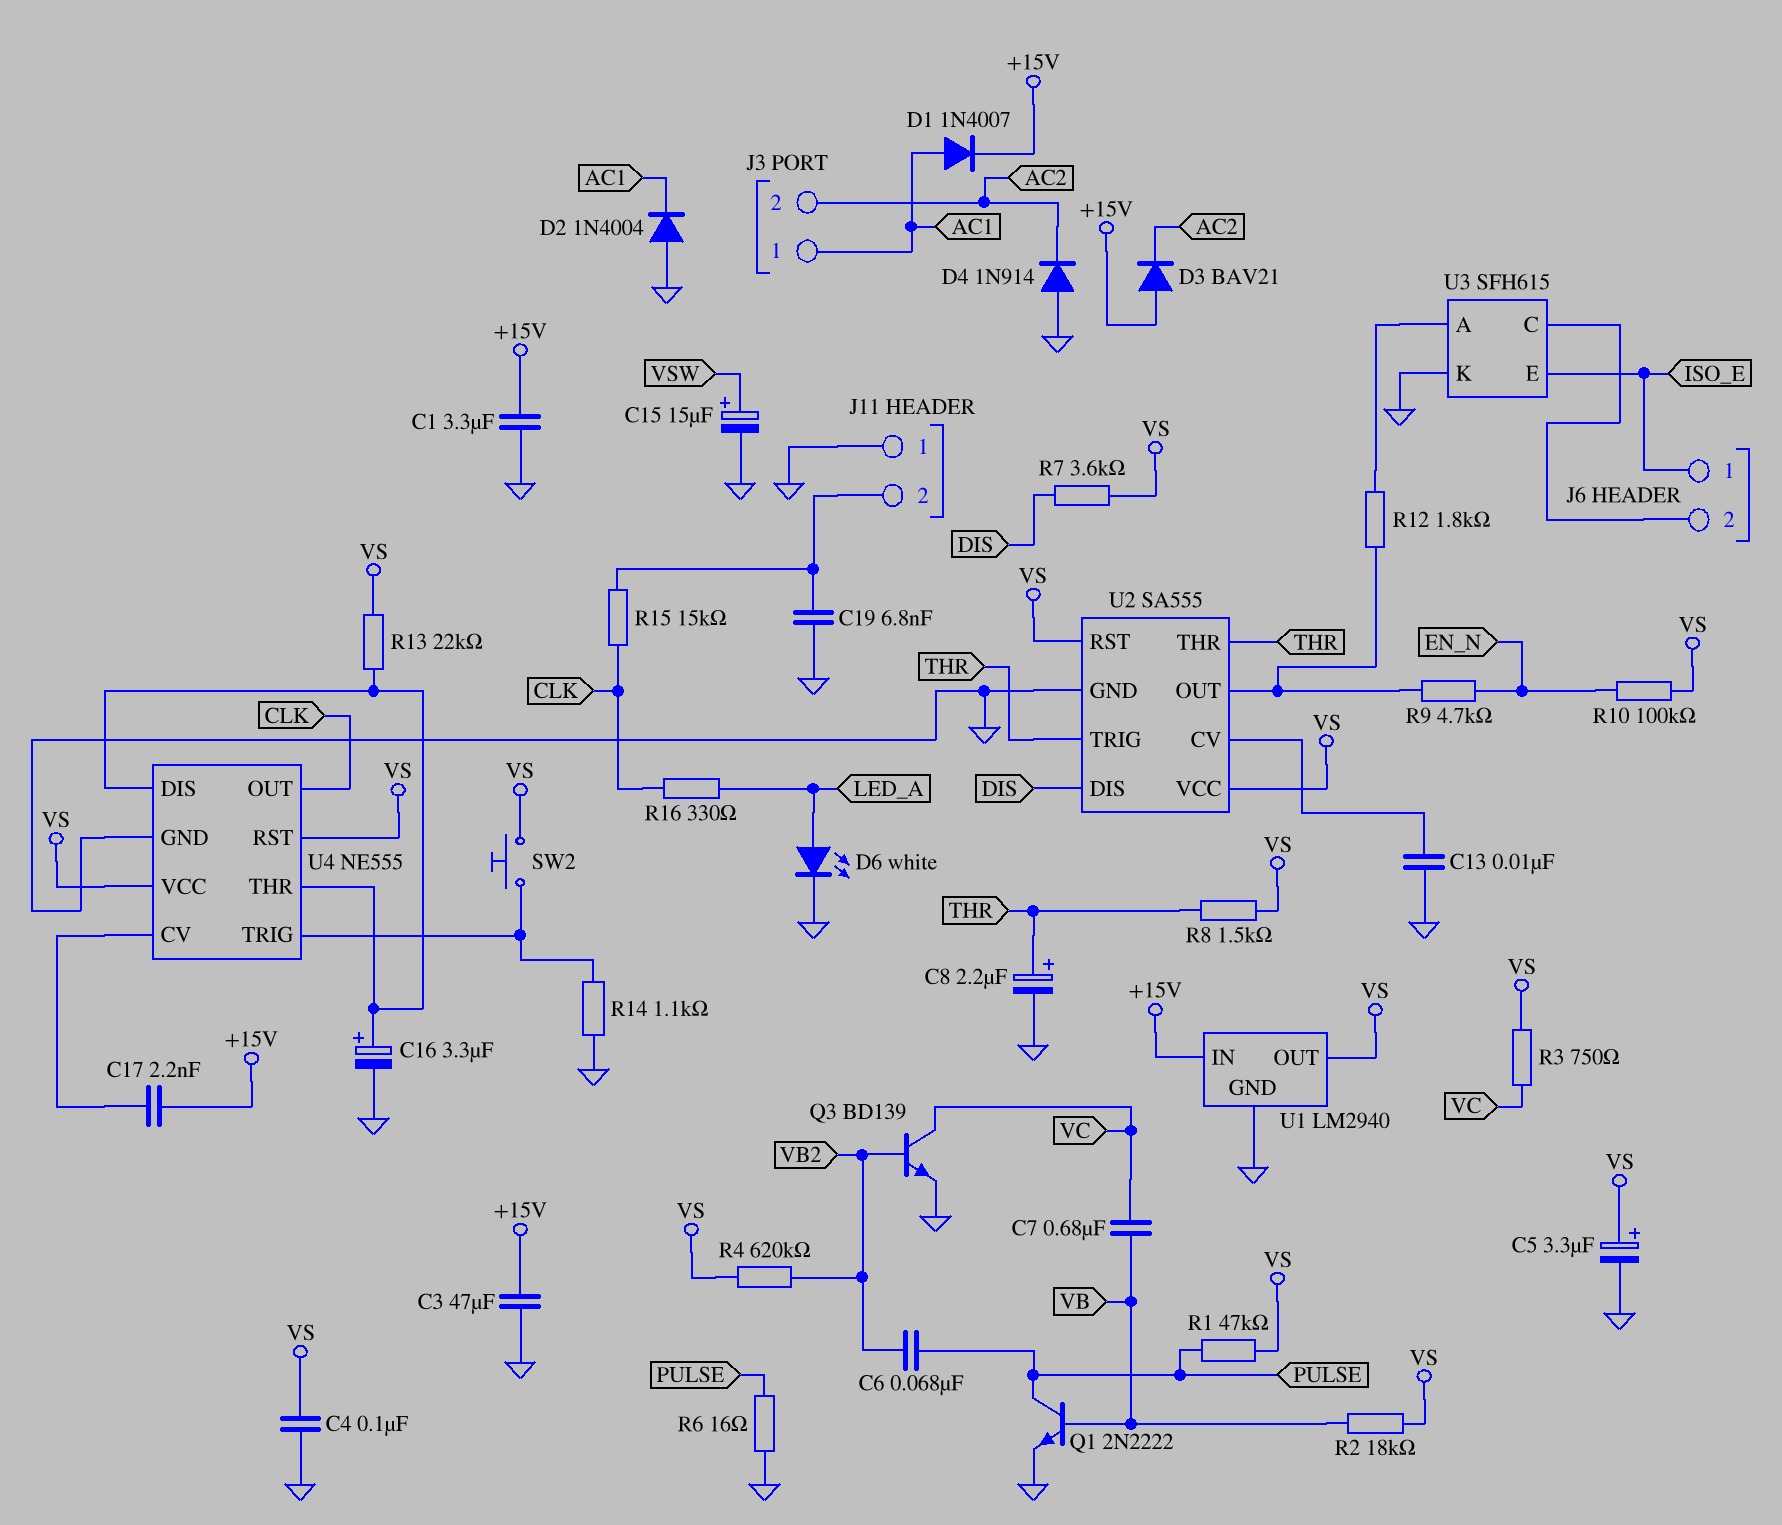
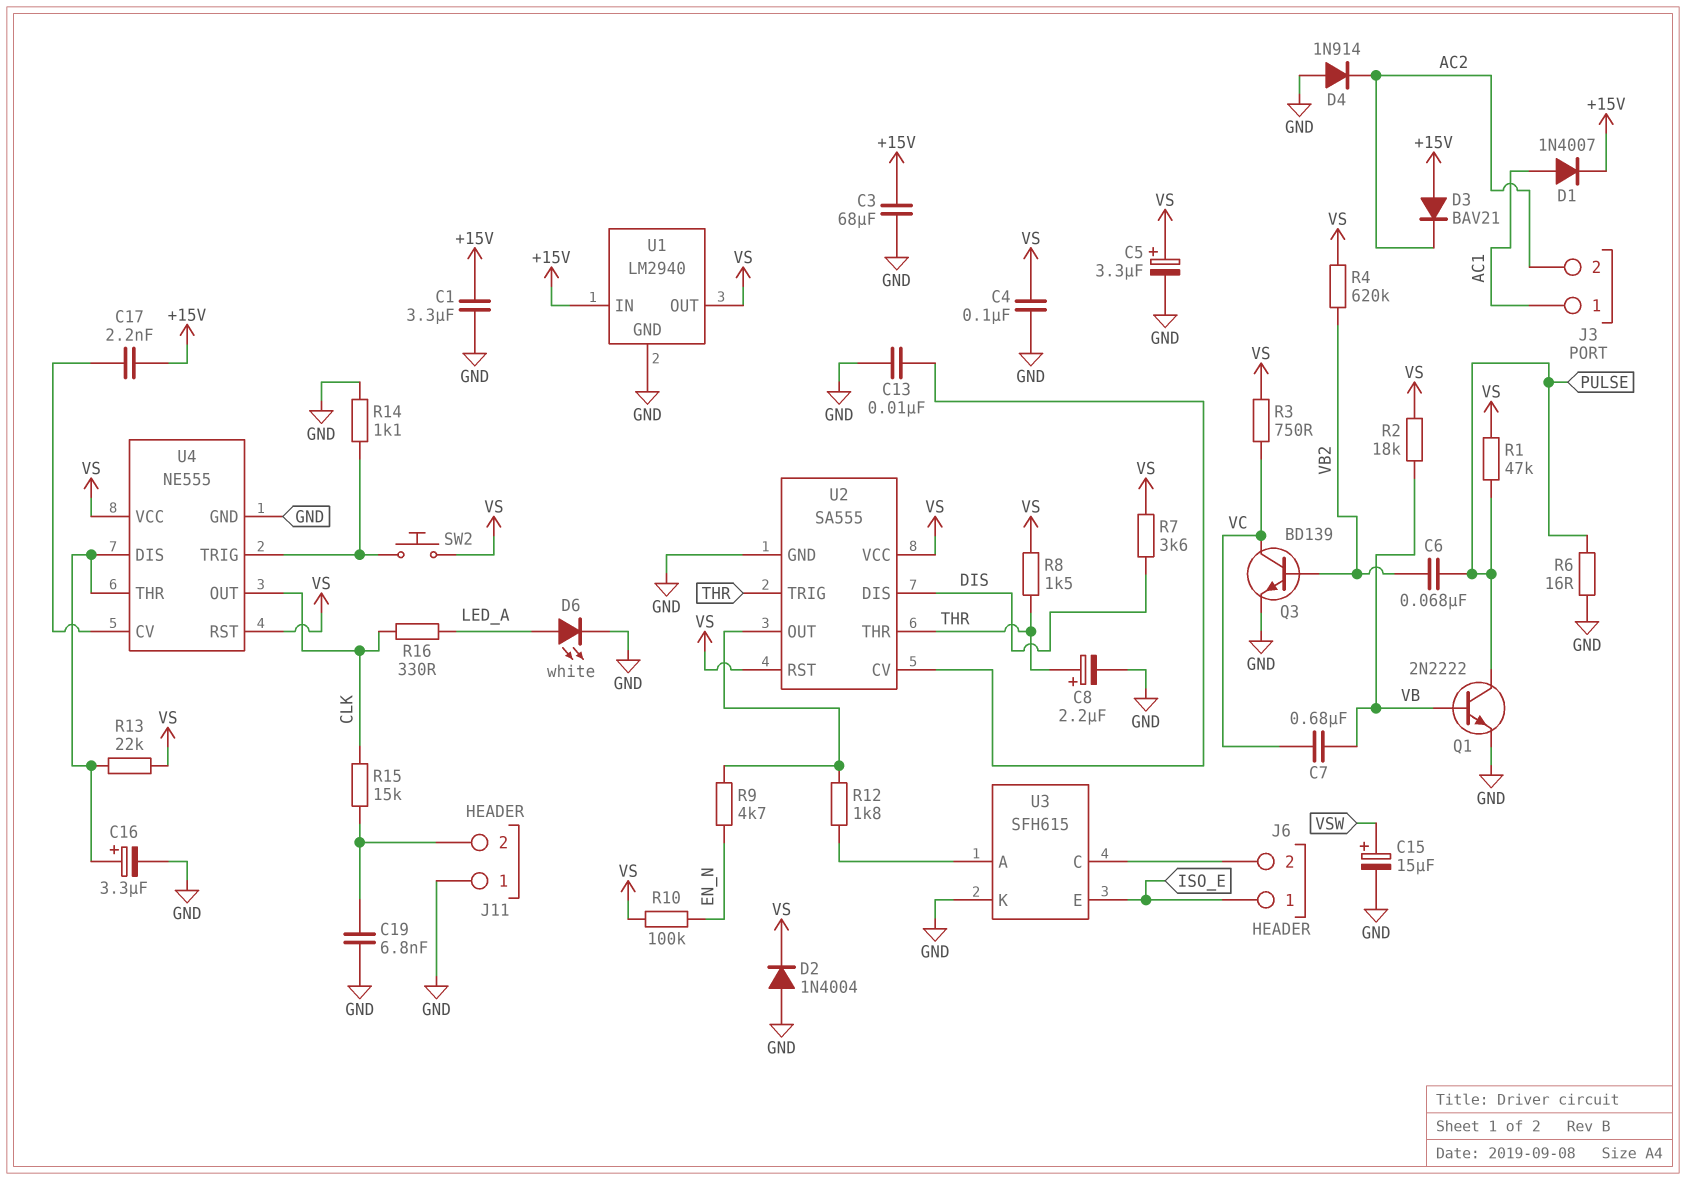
C3: 47uF (+15V, GND) -> 68uF (+15V, GND)
D2: diode 1N4004 (A GND, K AC1) -> diode 1N4004 (A GND, K VS)

